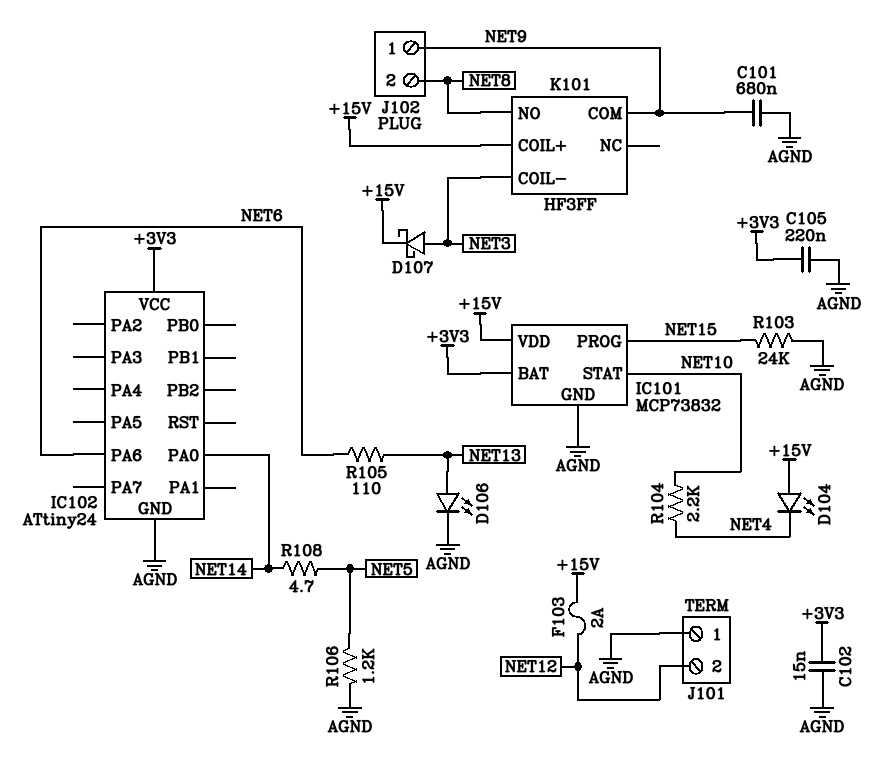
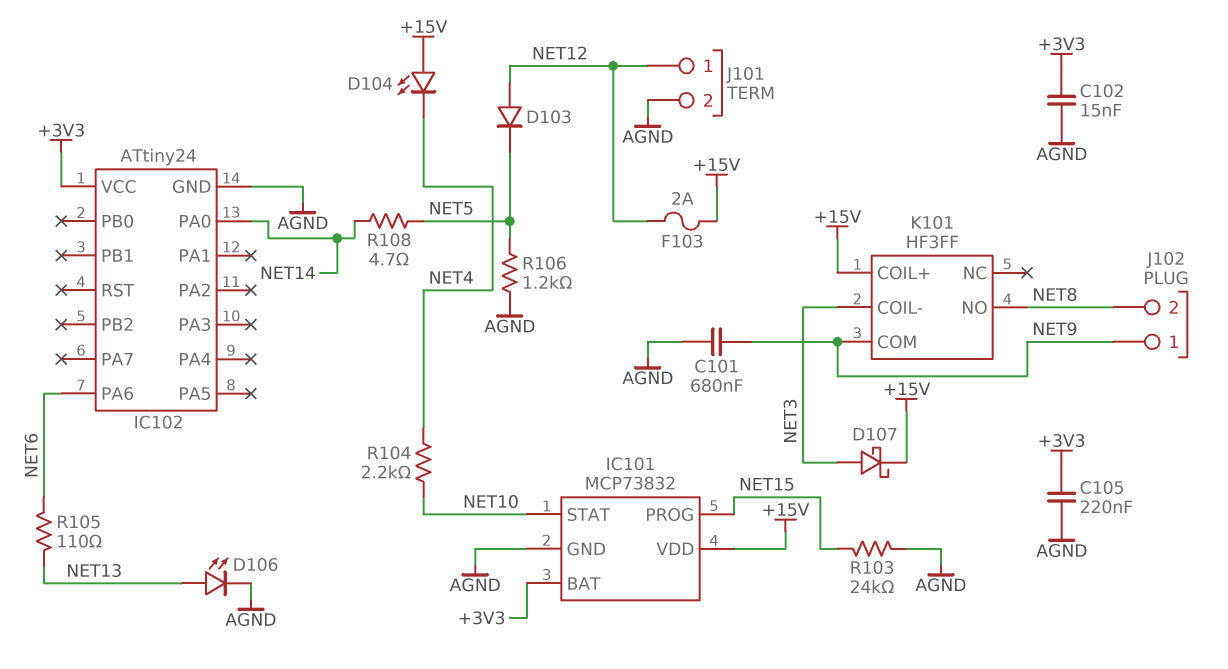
D103: none -> diode (A NET12, K NET5)
J101 pin 1: AGND -> NET12
J101 pin 2: NET12 -> AGND

